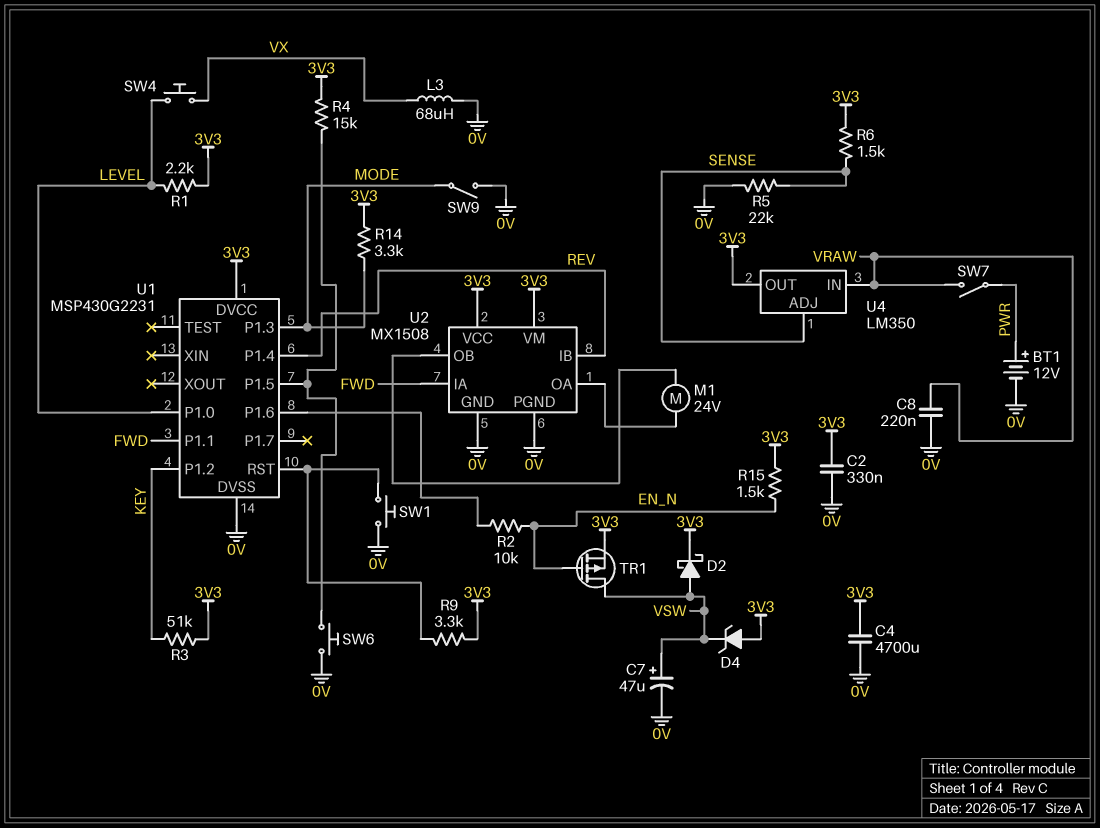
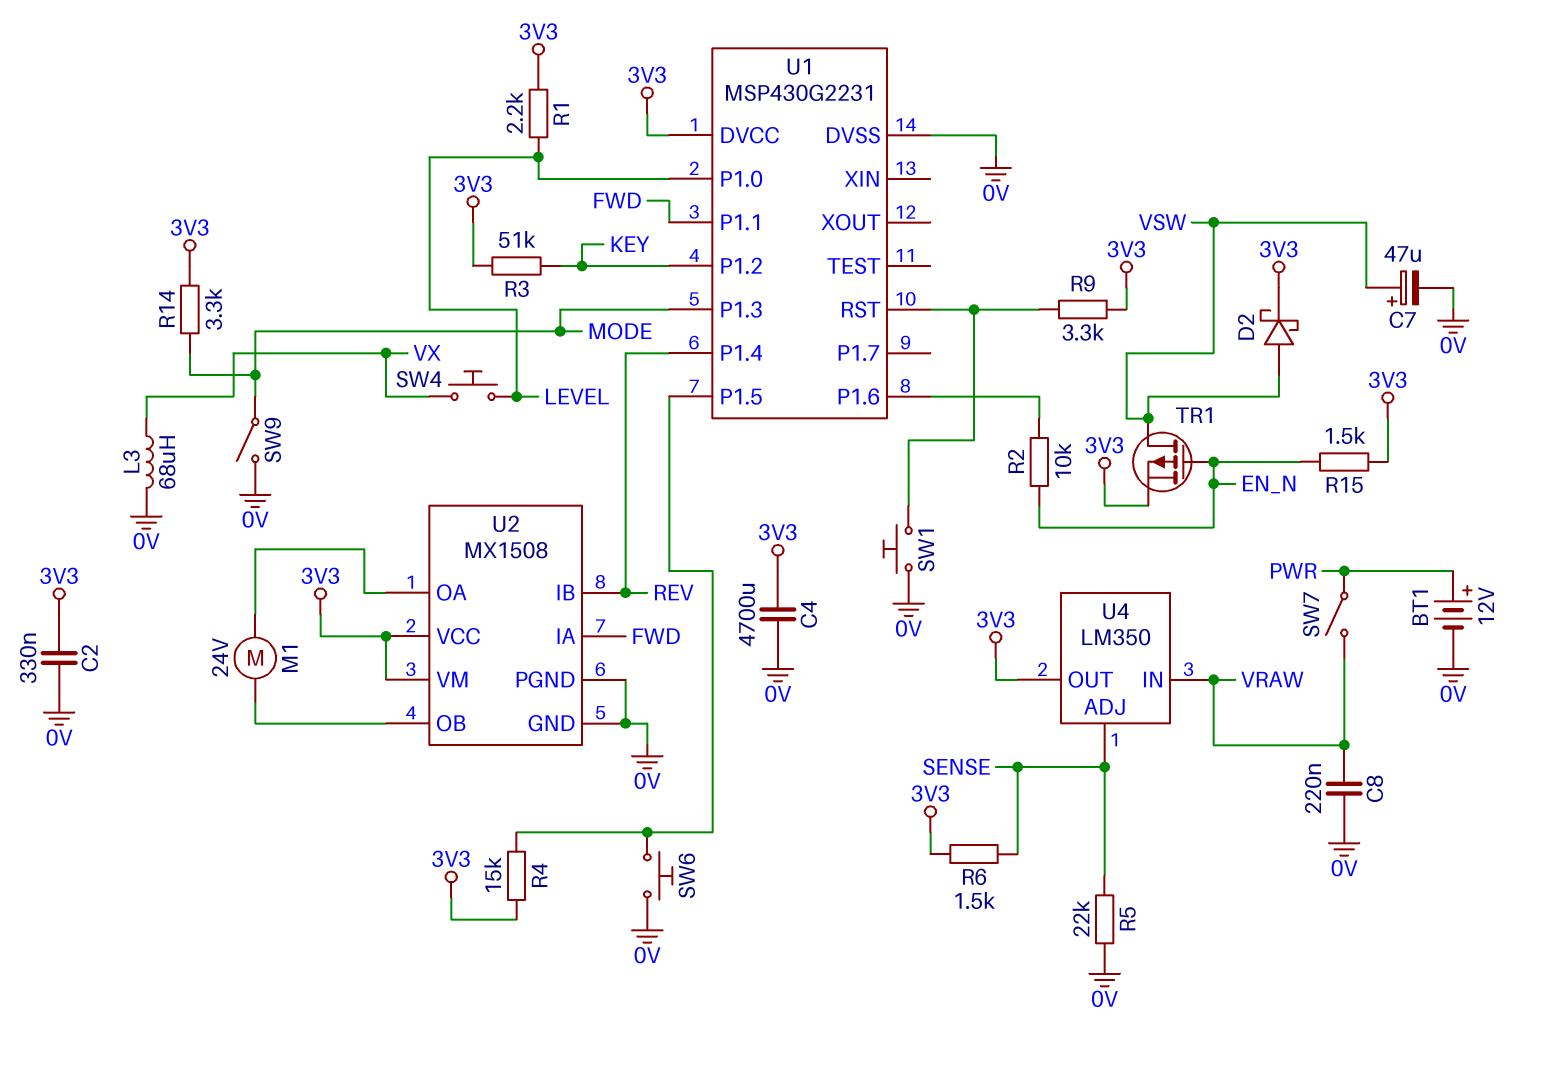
D4: zener (A 3V3, K VSW) -> none

